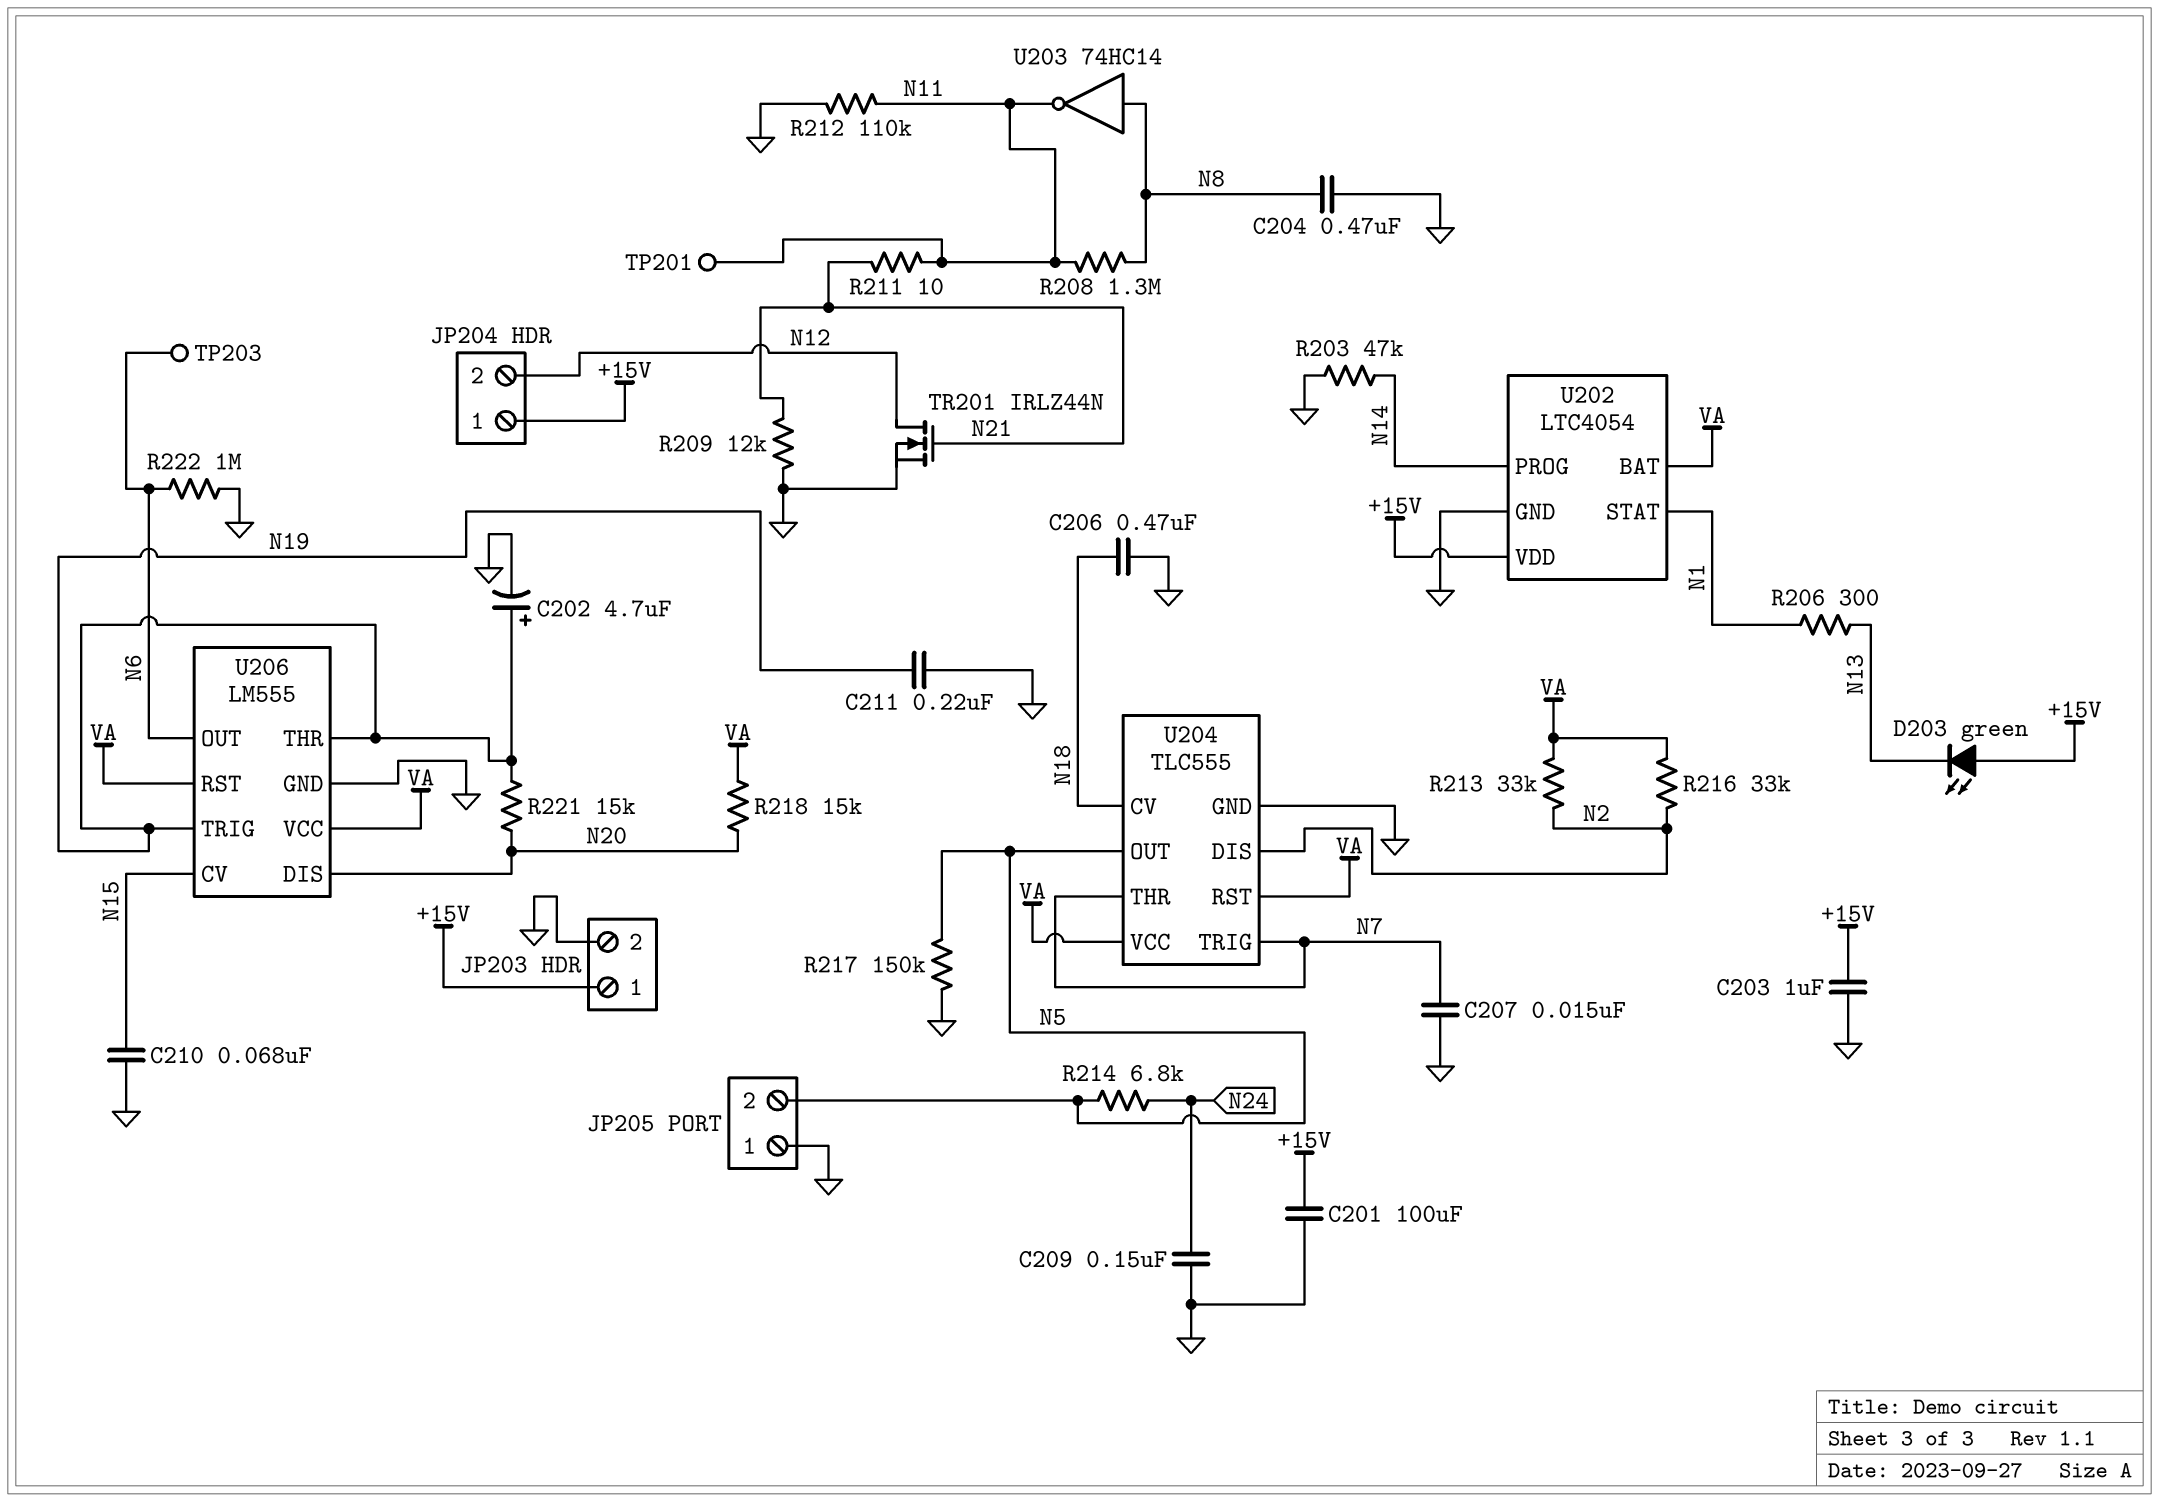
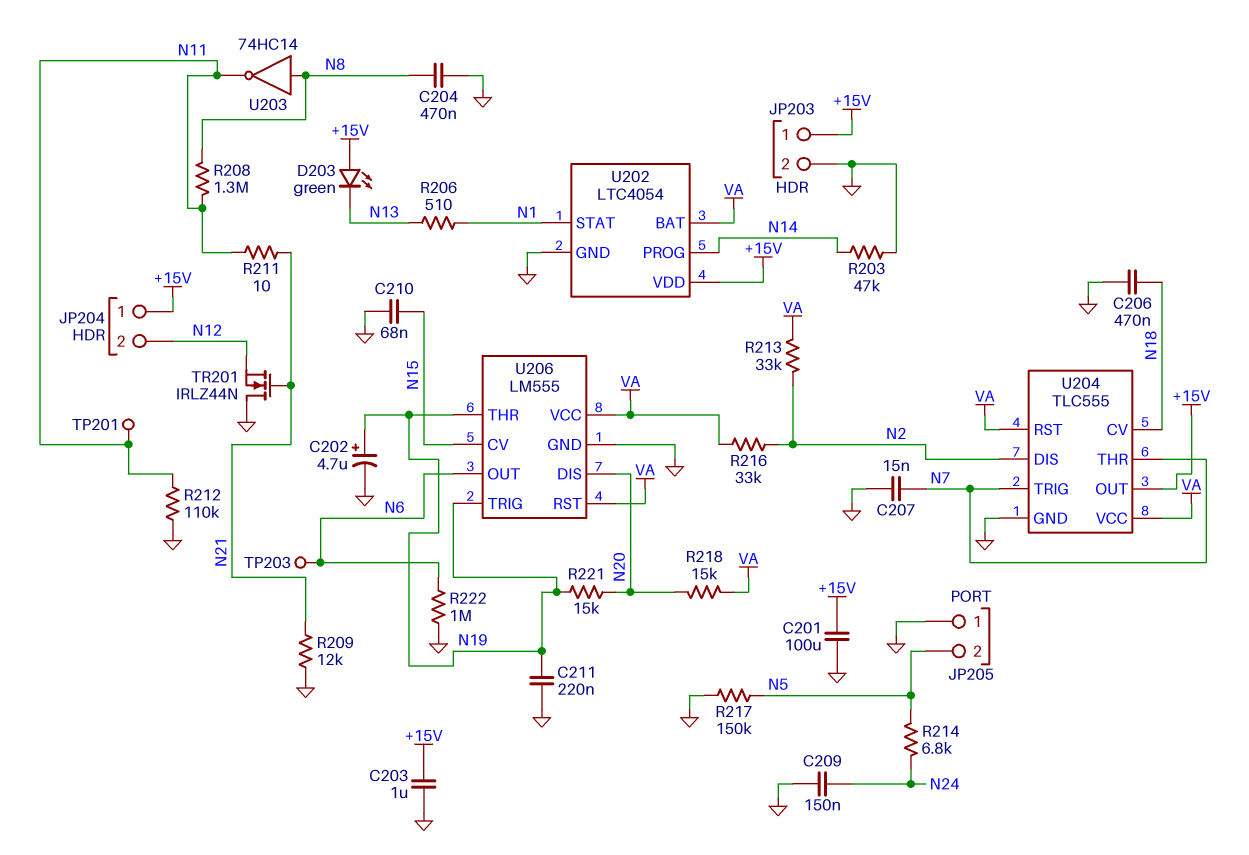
R206: 300 (N1, N13) -> 510 (N1, N13)
TR201: NMOS IRLZ44N (G N21, D N12, S GND) -> NMOS IRLZ44N (G N21, D GND, S N12)
U204 pin OUT: N5 -> +15V

